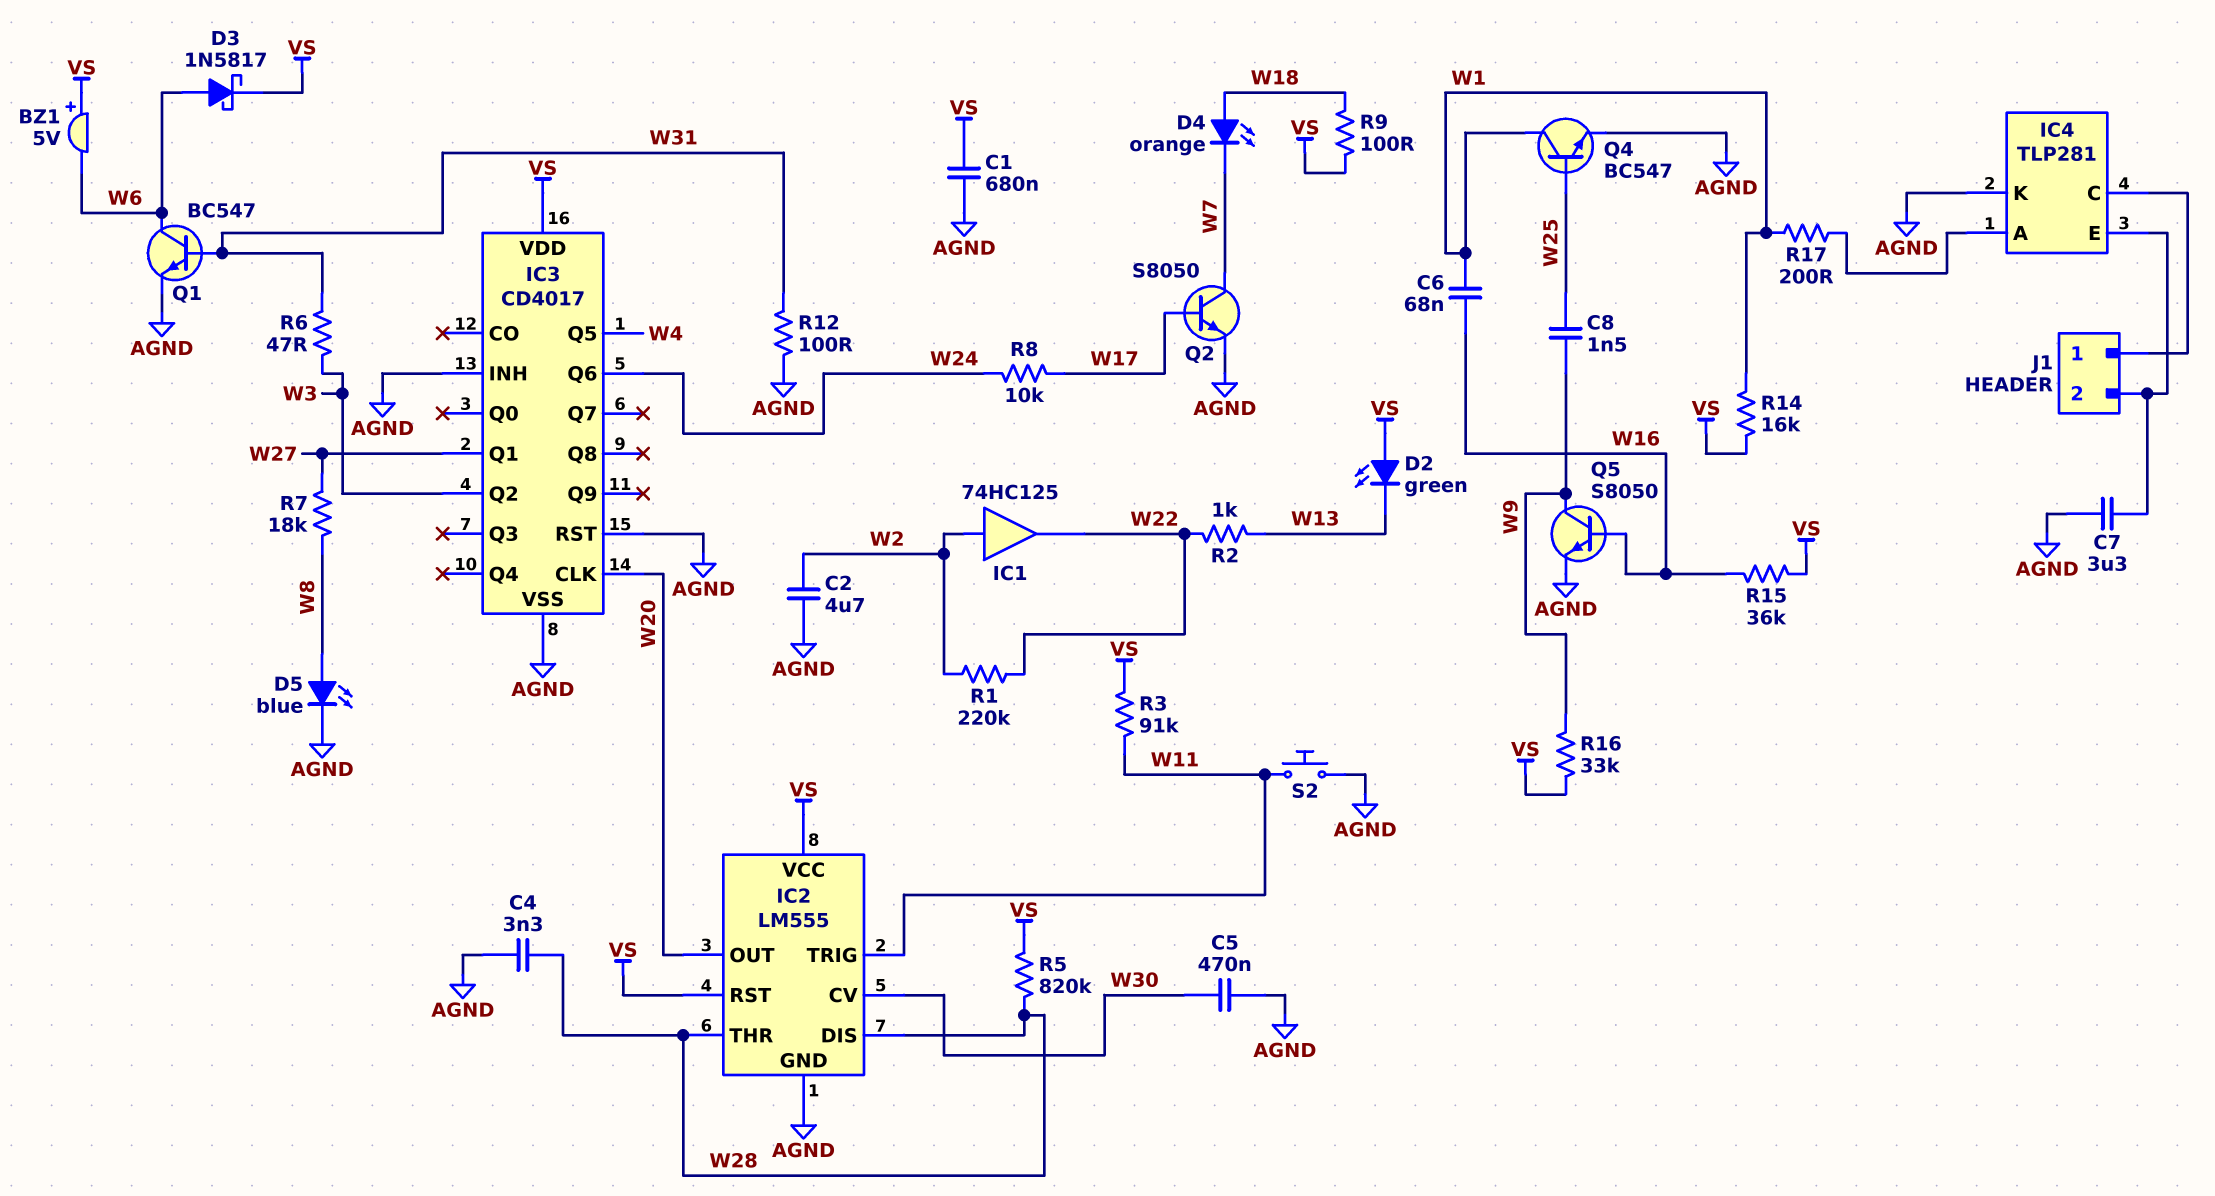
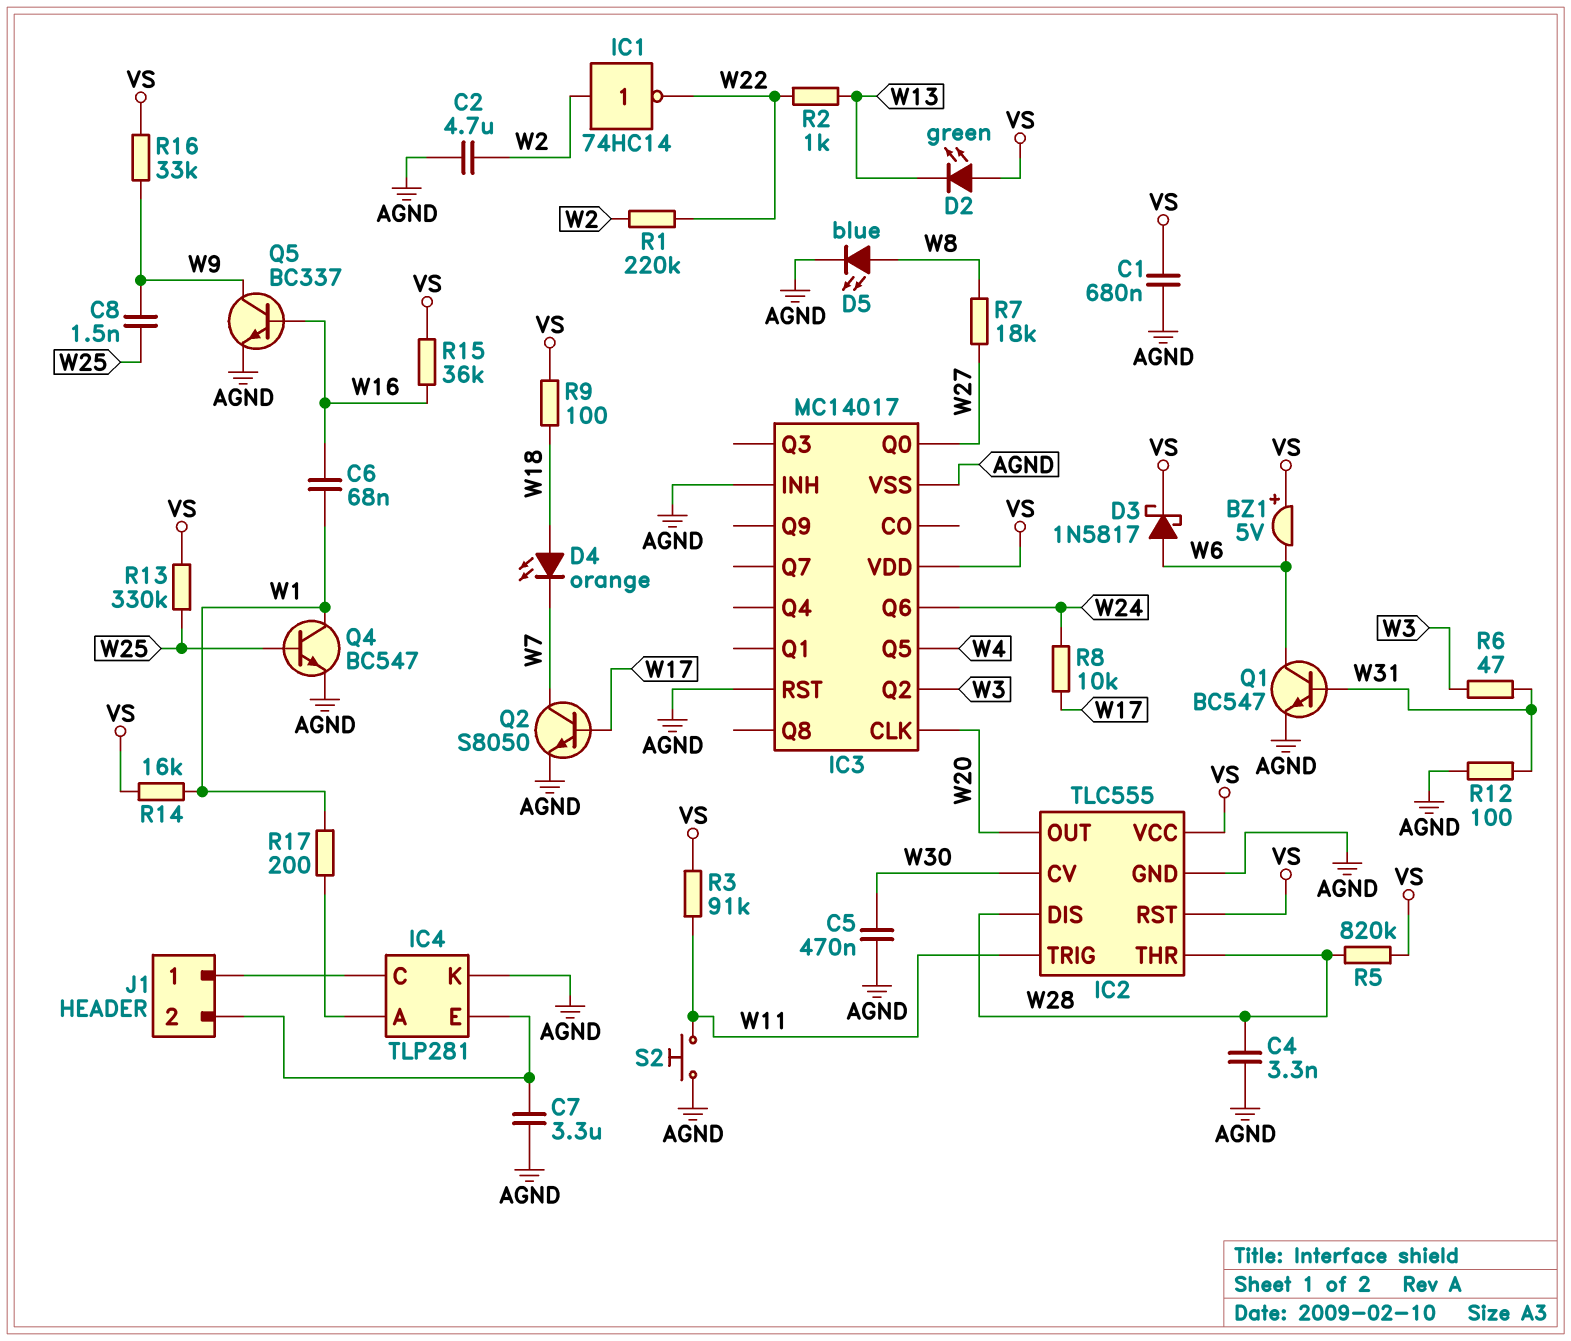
IC1: buffer 74HC125 (in W2, out W22) -> NOT 74HC14 (in W2, out W22)
IC2: LM555 -> TLC555
IC3: CD4017 -> MC14017
IC3 pin Q0: none -> W27
IC3 pin Q1: W27 -> none
Q5: NPN S8050 (B W16, C W9, E AGND) -> NPN BC337 (B W16, C W9, E AGND)
R13: none -> 330k (VS, W25)

